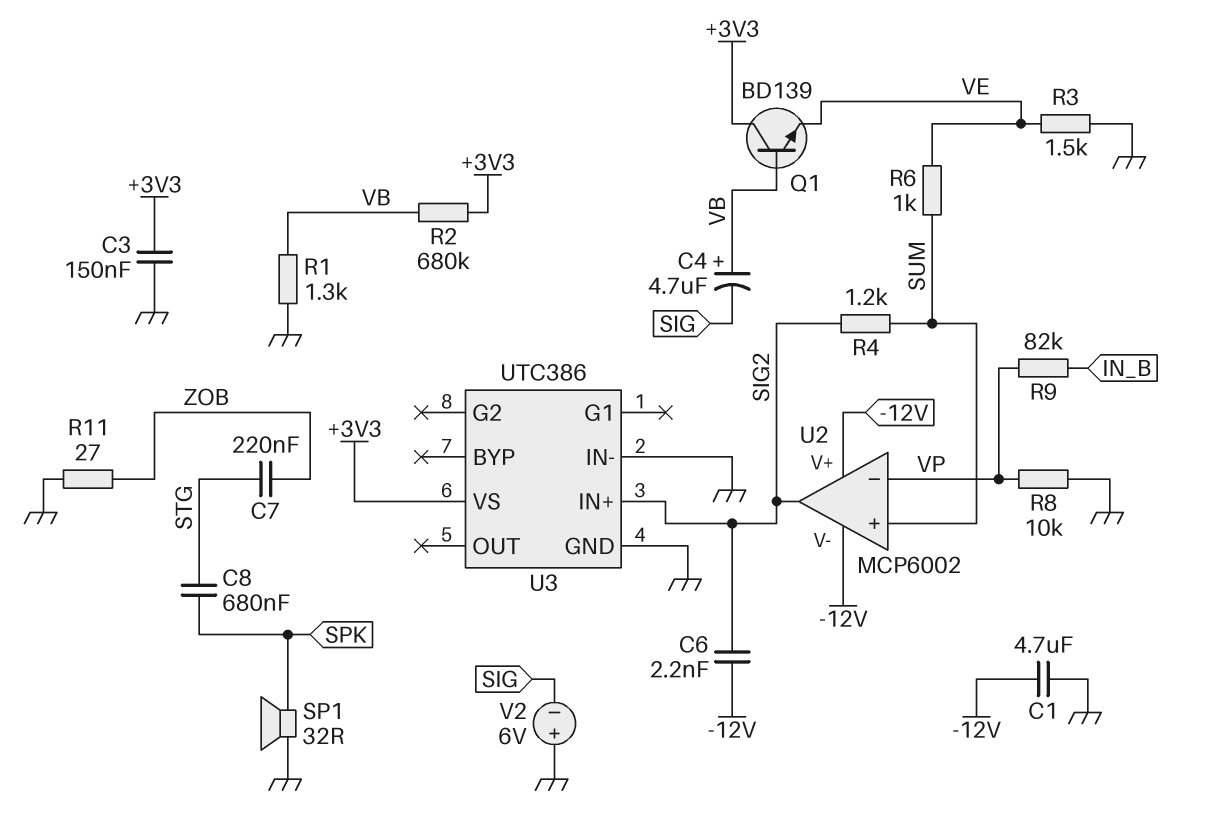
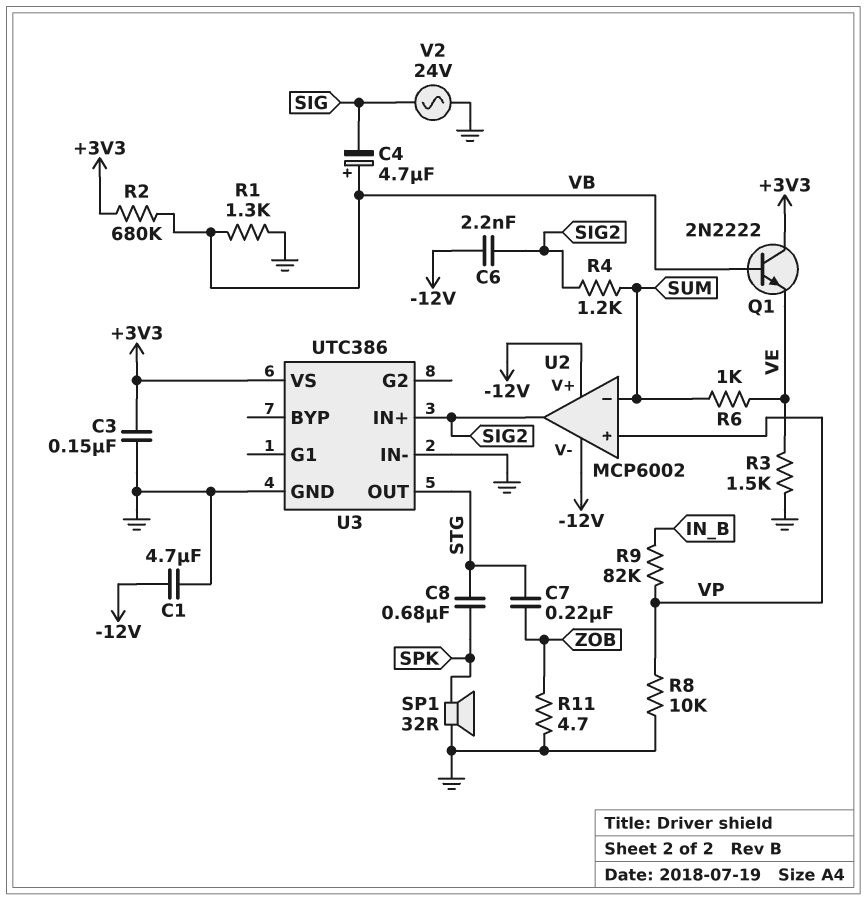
Q1: NPN BD139 (B VB, C +3V3, E VE) -> NPN 2N2222 (B VB, C +3V3, E VE)
R11: 27 (GND, ZOB) -> 4.7 (GND, ZOB)
U2 pin in+: SUM -> VP
U2 pin in-: VP -> SUM
U3 pin OUT: none -> STG
V2: 6V (plus GND, minus SIG) -> AC 24V (GND, SIG)

